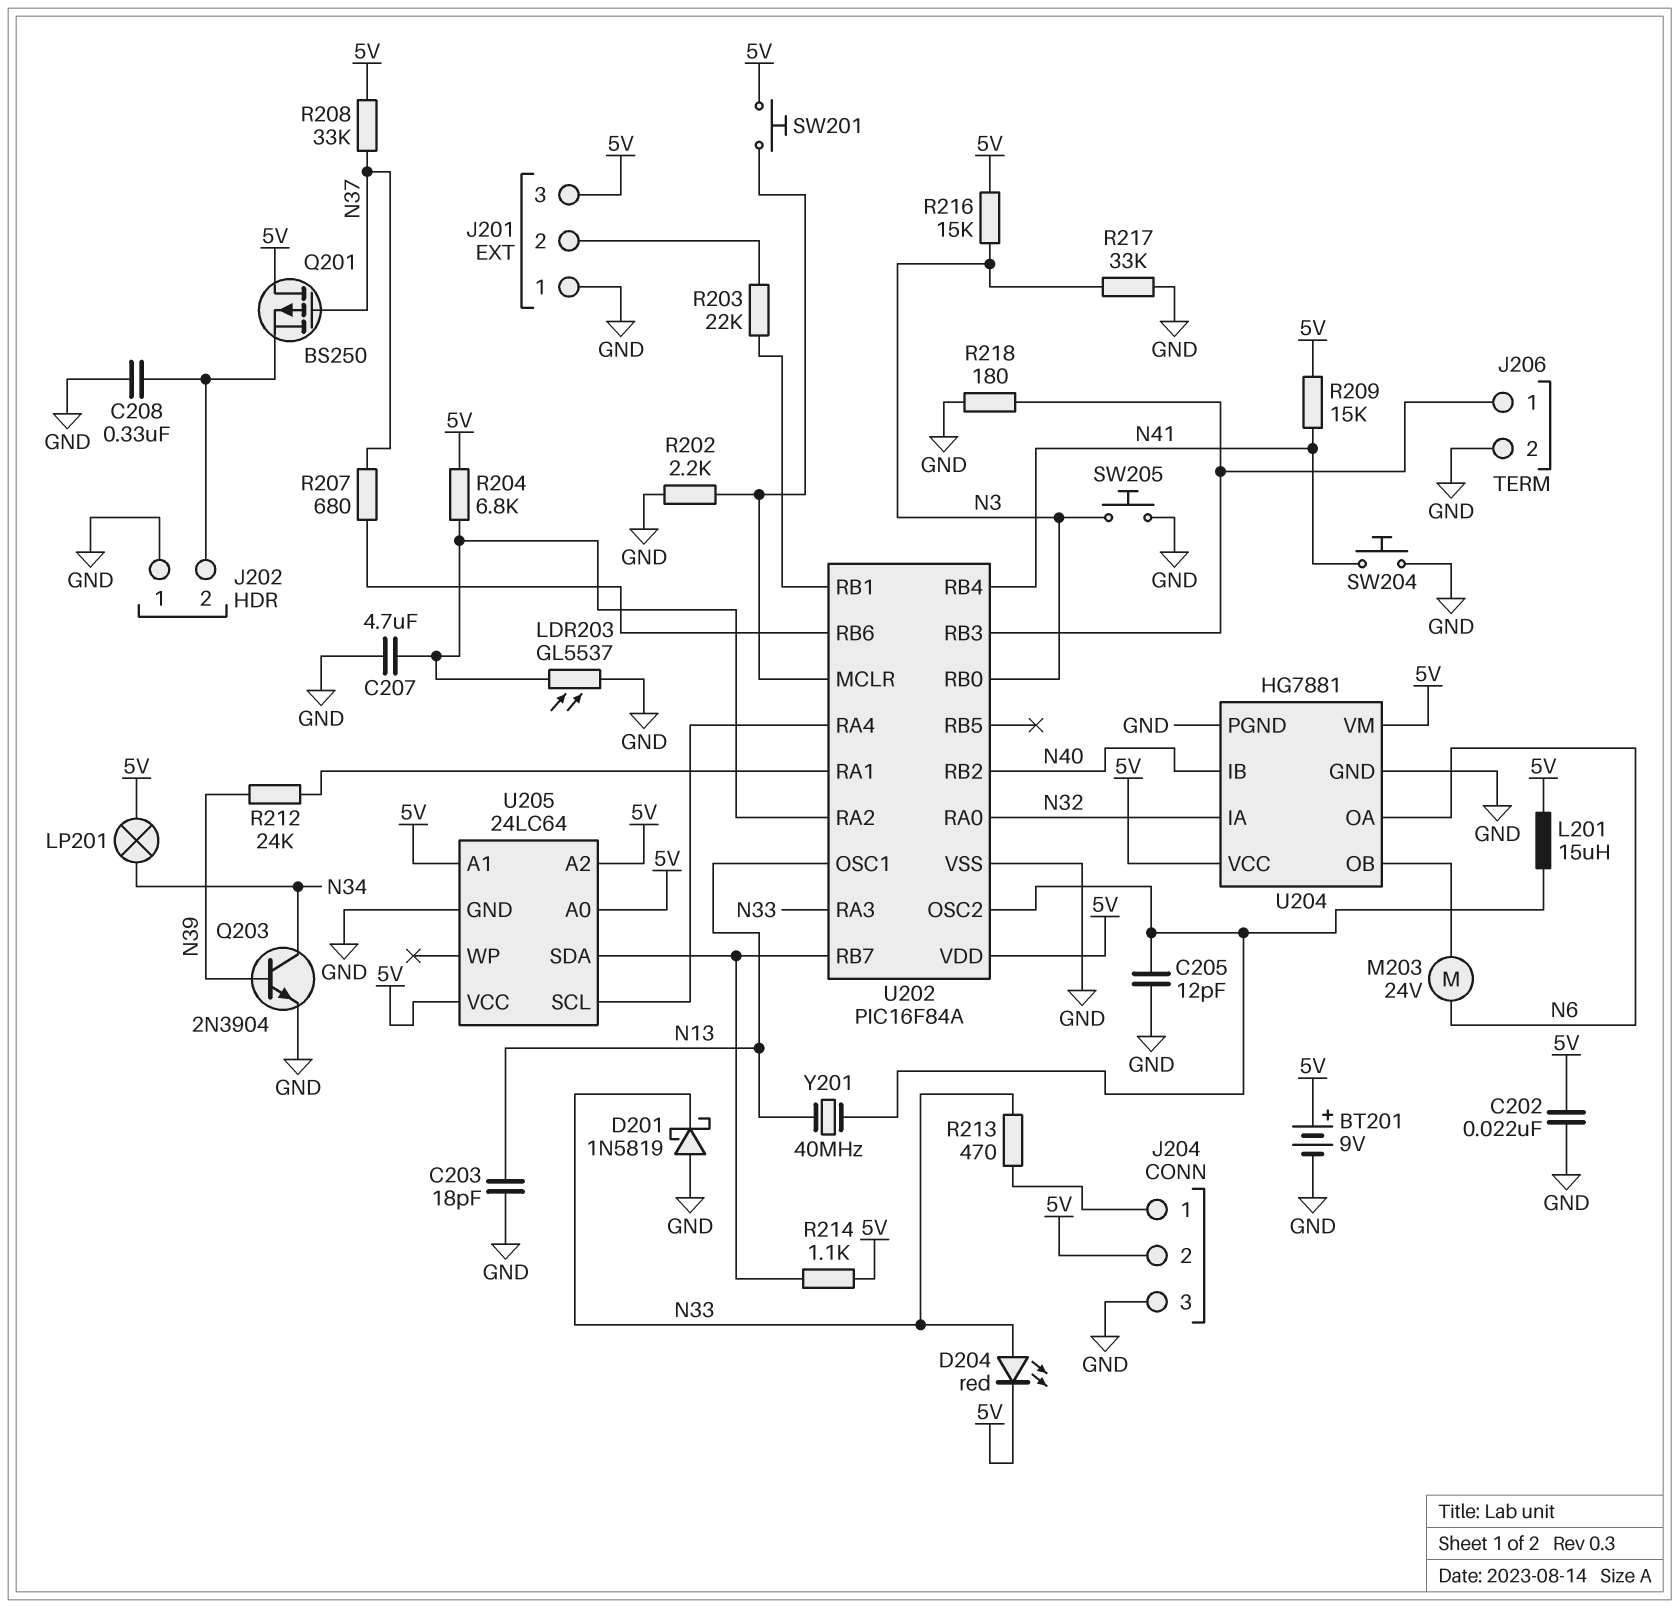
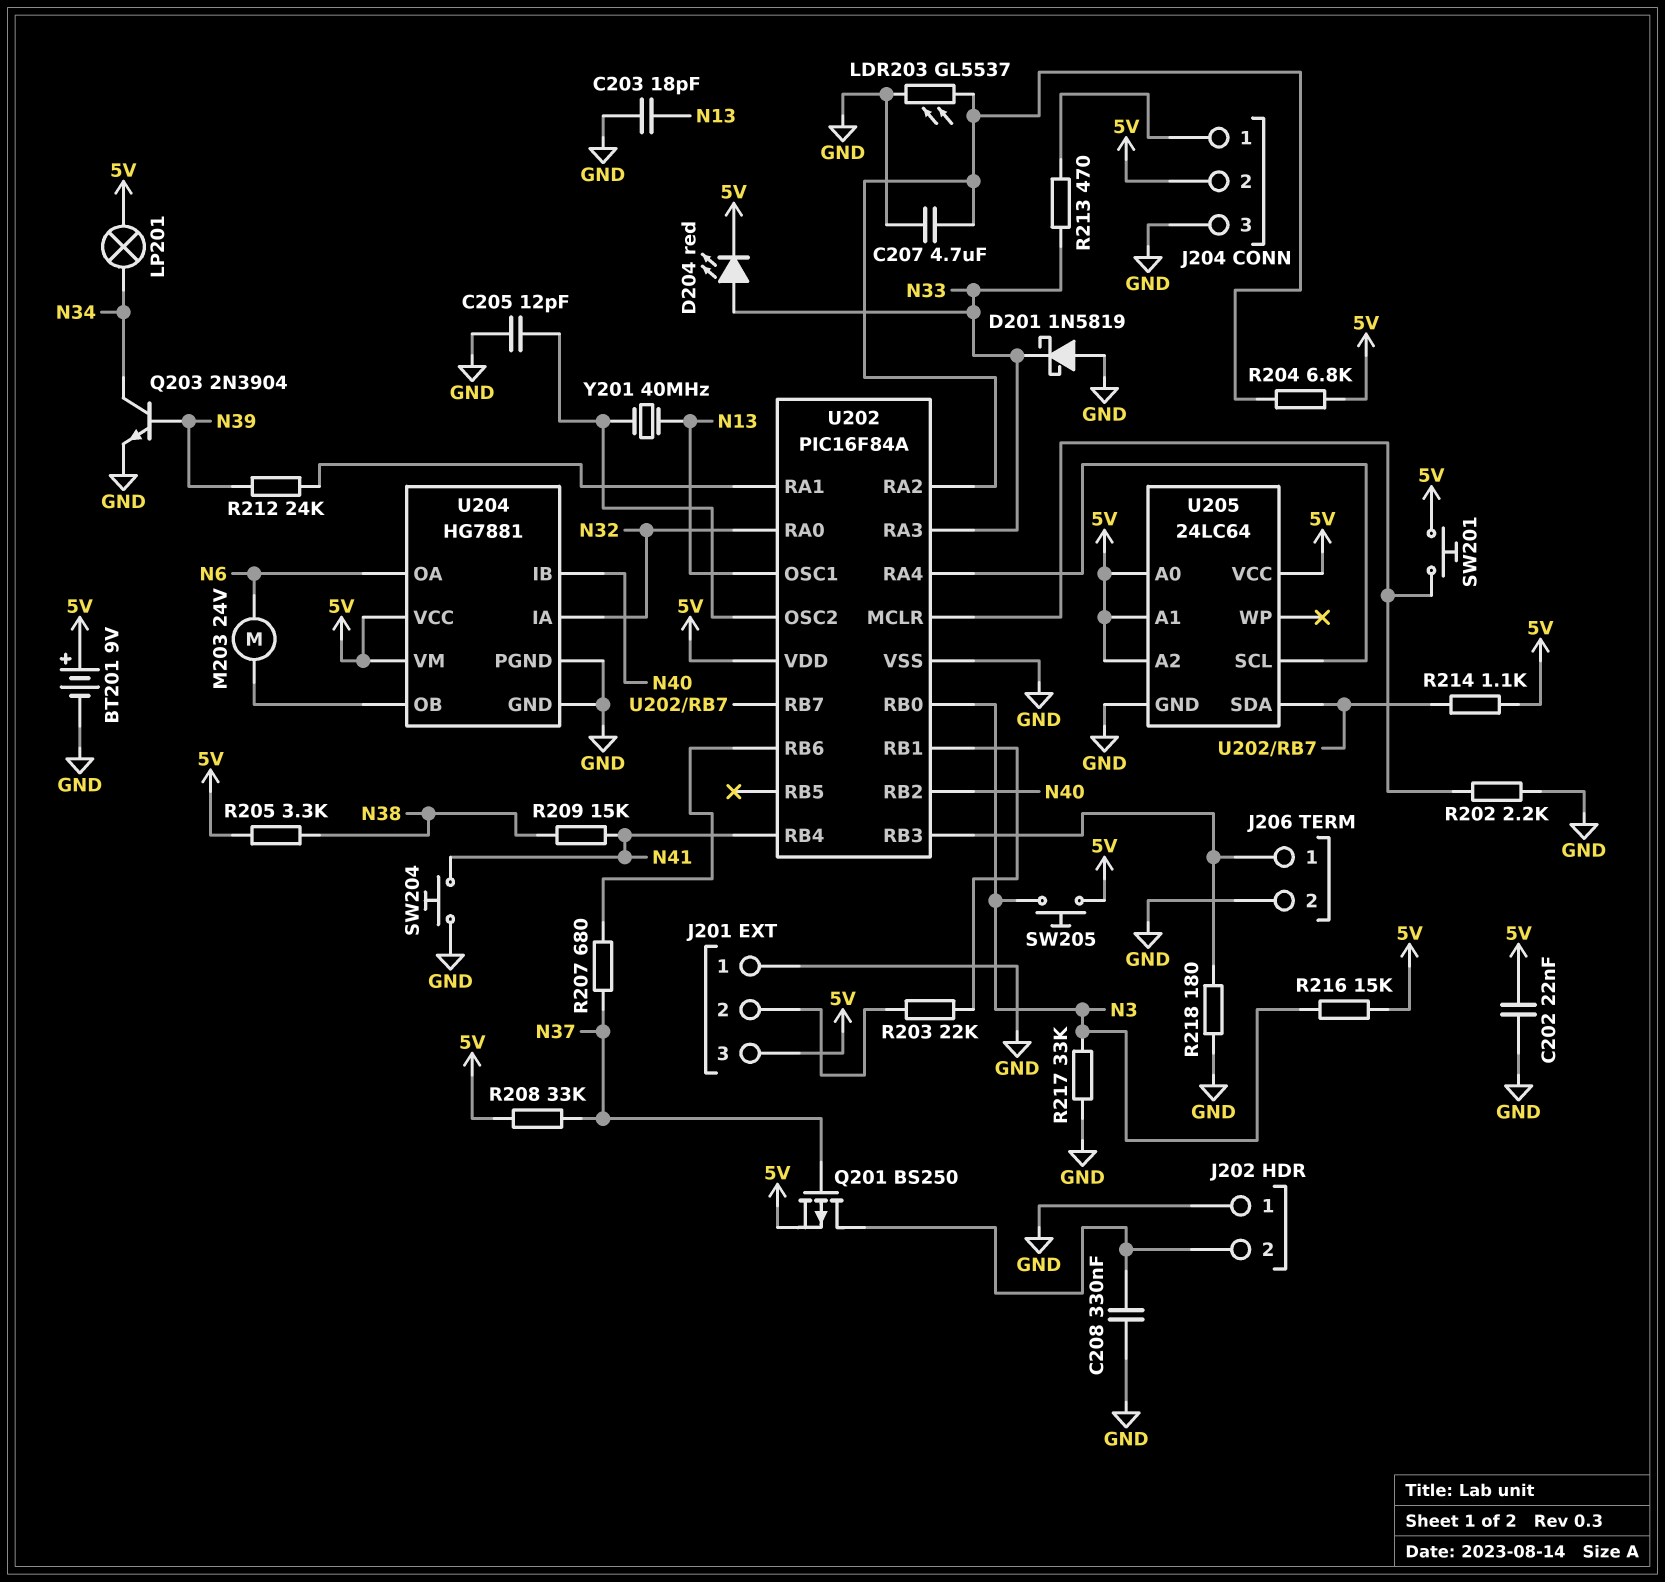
L201: 15uH (5V, U202/OSC2) -> none
Q201: PMOS BS250 (G N37, D 5V, S J202/2) -> PMOS BS250 (G N37, D J202/2, S 5V)
R205: none -> 3.3k (5V, N38)
R209: 15k (5V, N41) -> 15k (N38, N41)
SW205: button (GND, N3) -> button (5V, N3)

